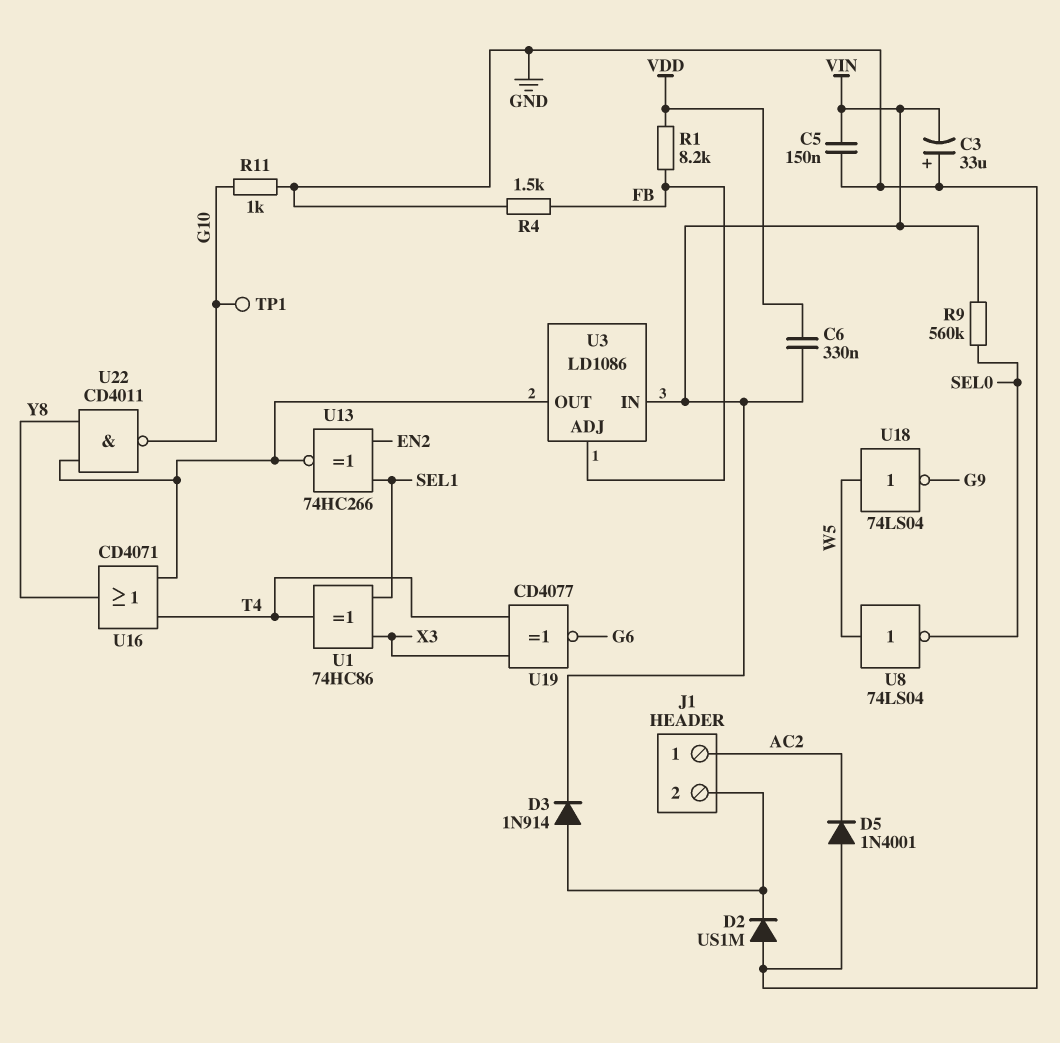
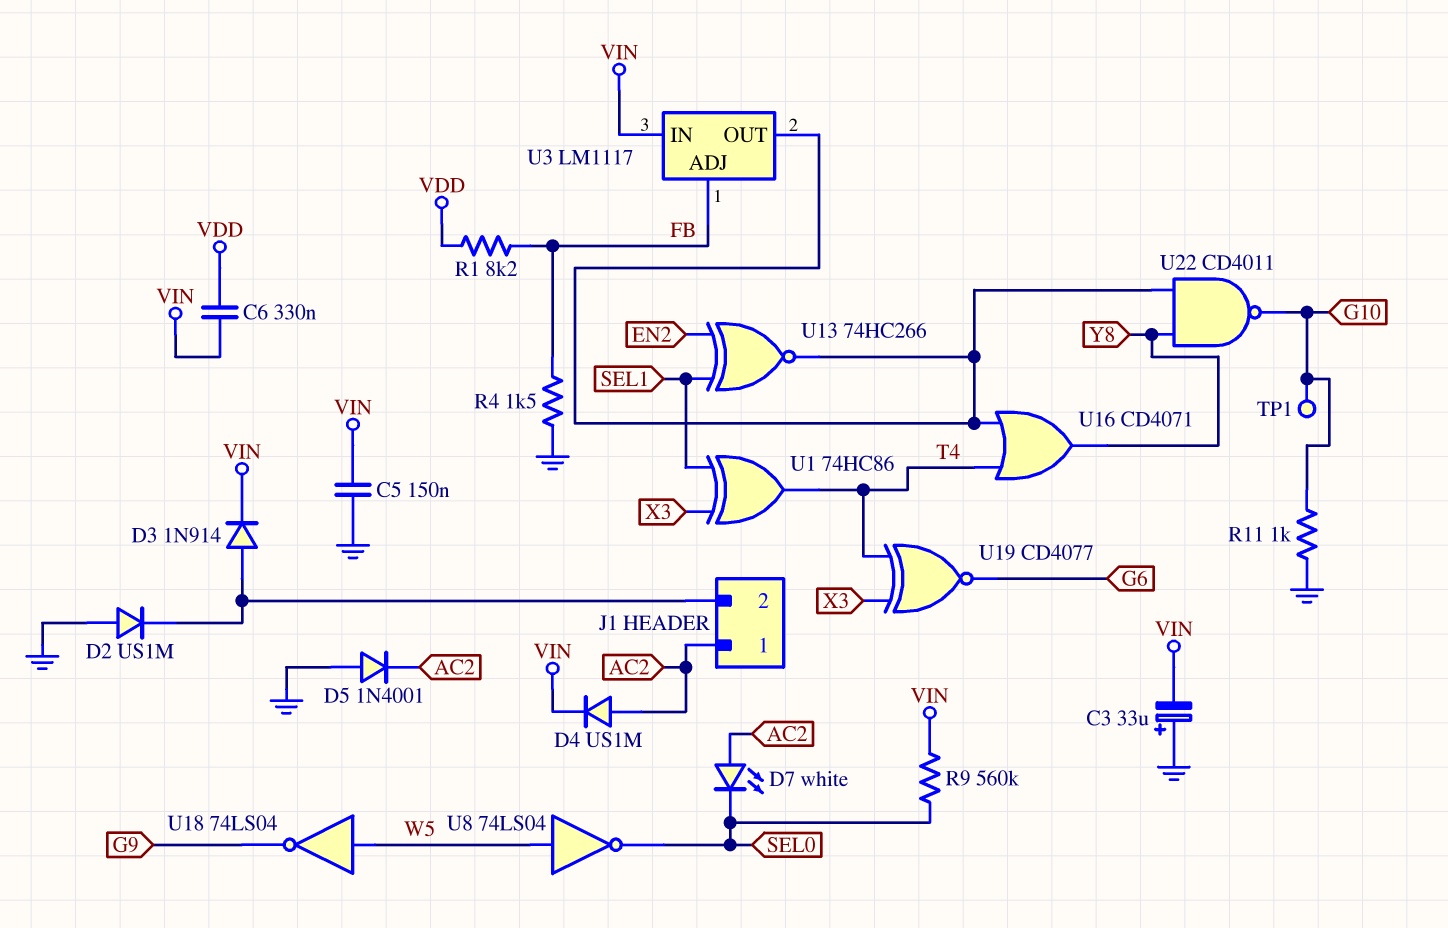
D4: none -> diode US1M (A AC2, K VIN)
D7: none -> LED white (A AC2, K SEL0)
U3: LD1086 -> LM1117

